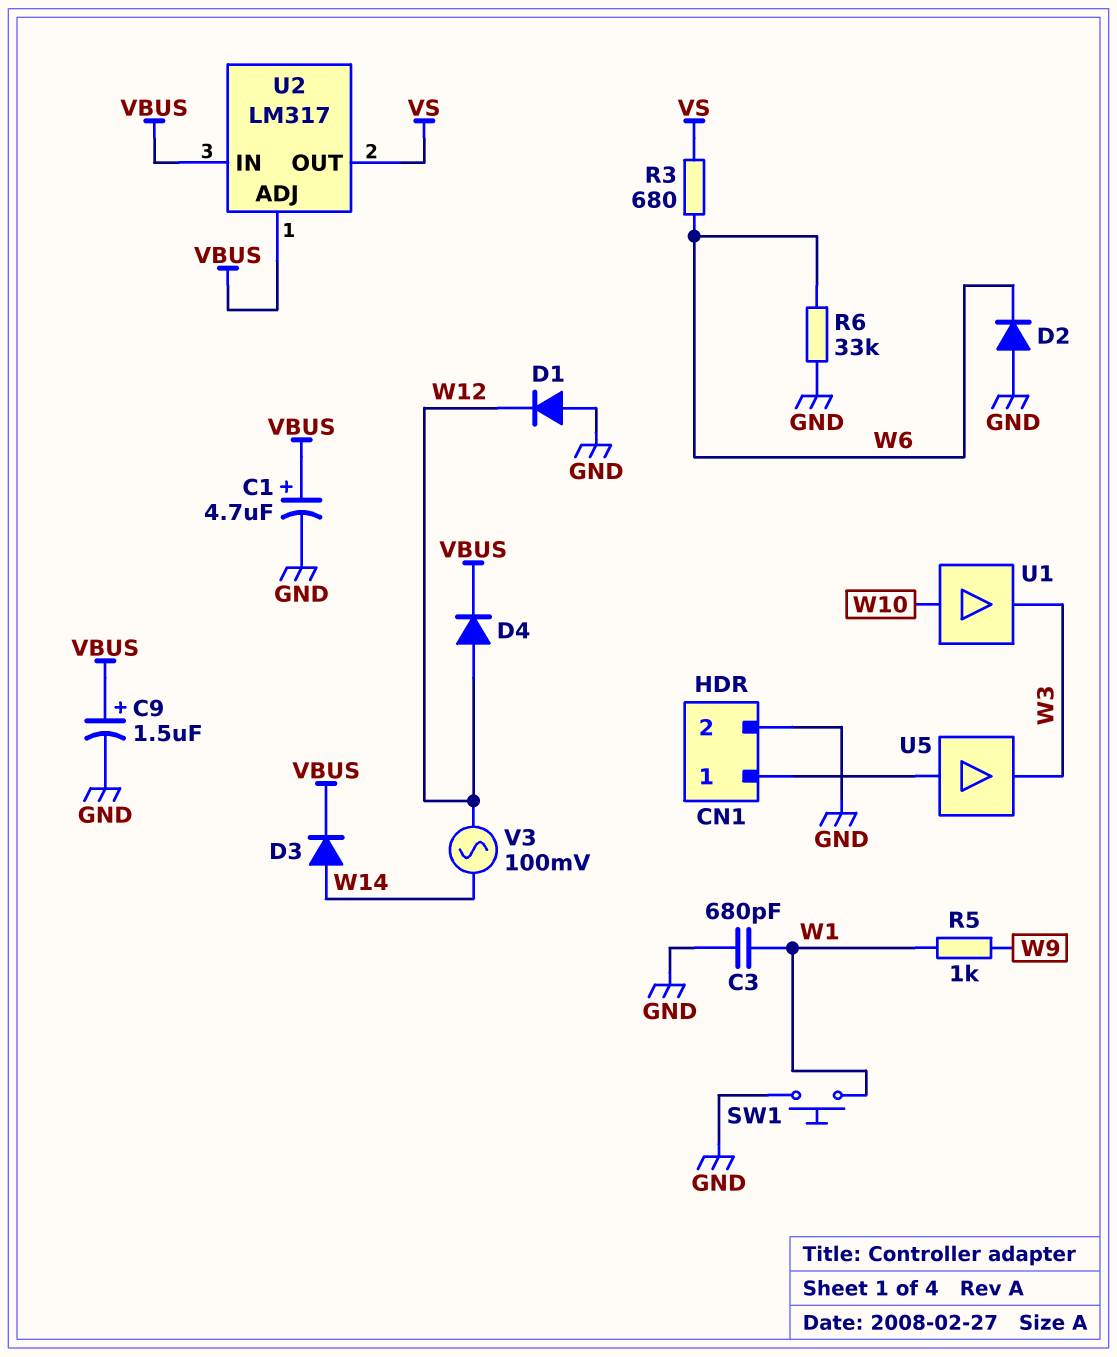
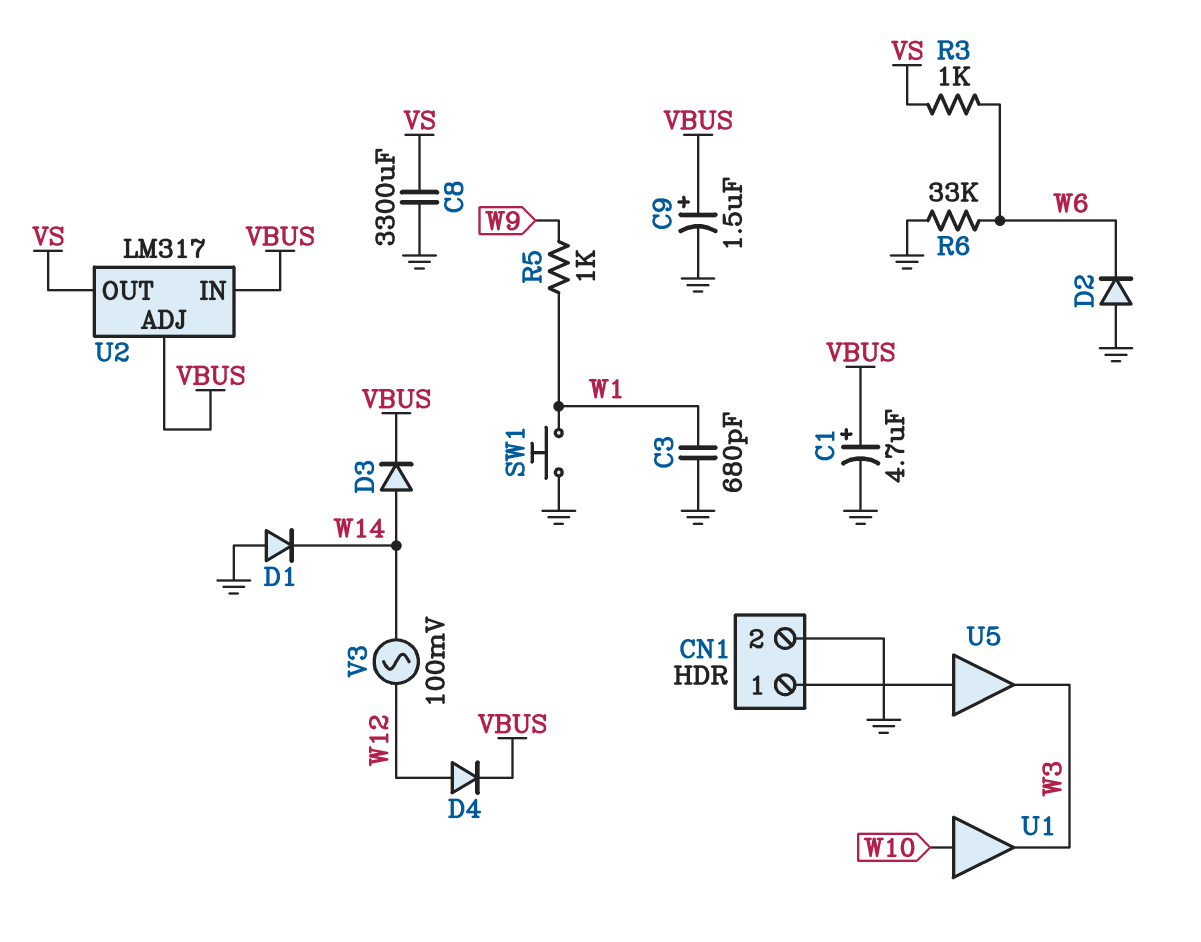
C8: none -> 3300uF (GND, VS)
D1: diode (A GND, K W12) -> diode (A GND, K W14)
R3: 680 (VS, W6) -> 1k (VS, W6)

